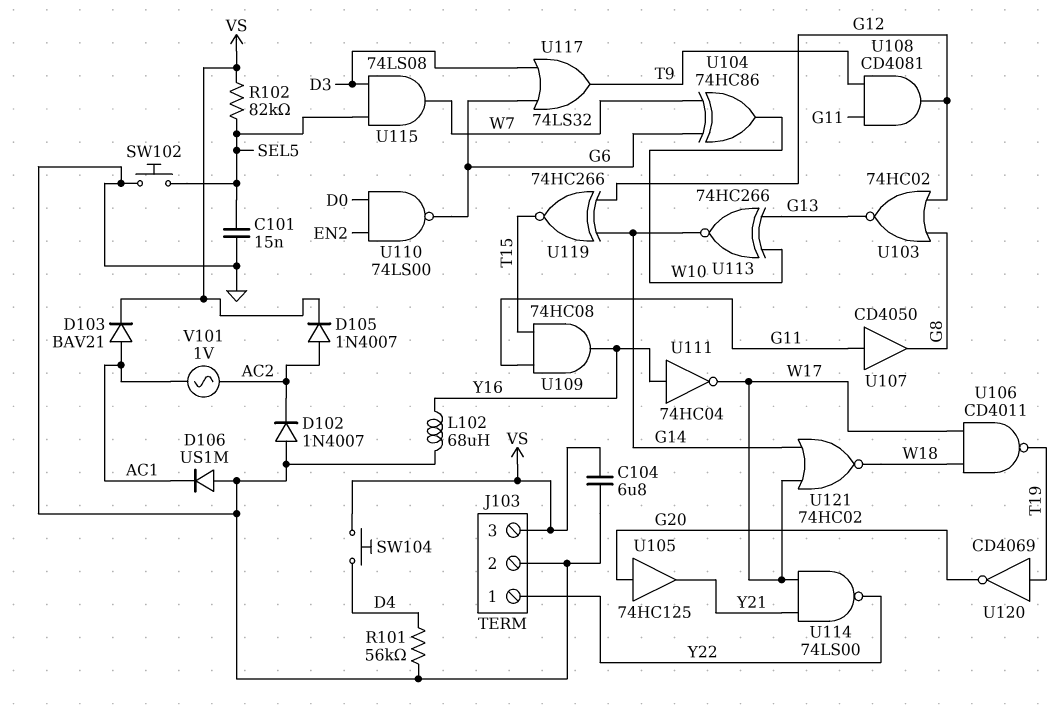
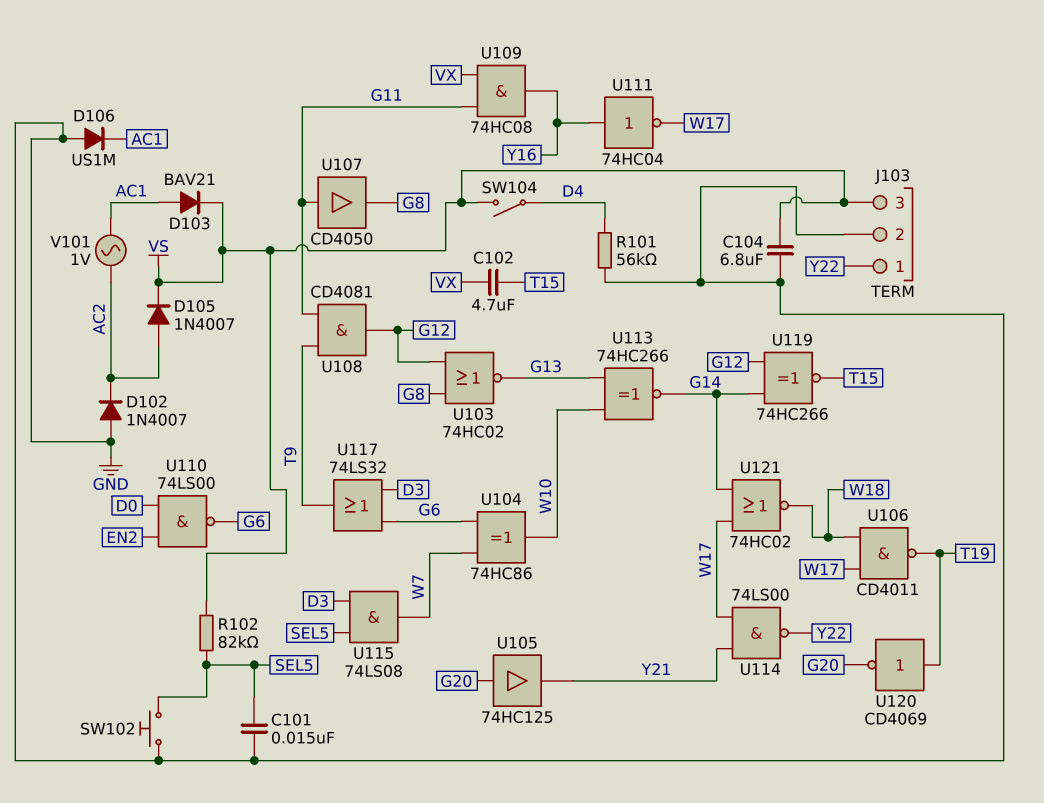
C102: none -> 4.7uF (T15, VX)
L102: 68uH (GND, Y16) -> none
SW104: button (D4, VS) -> switch (D4, VS)
U109: AND 74HC08 (in G11, in T15, out Y16) -> AND 74HC08 (in G11, in VX, out Y16)

